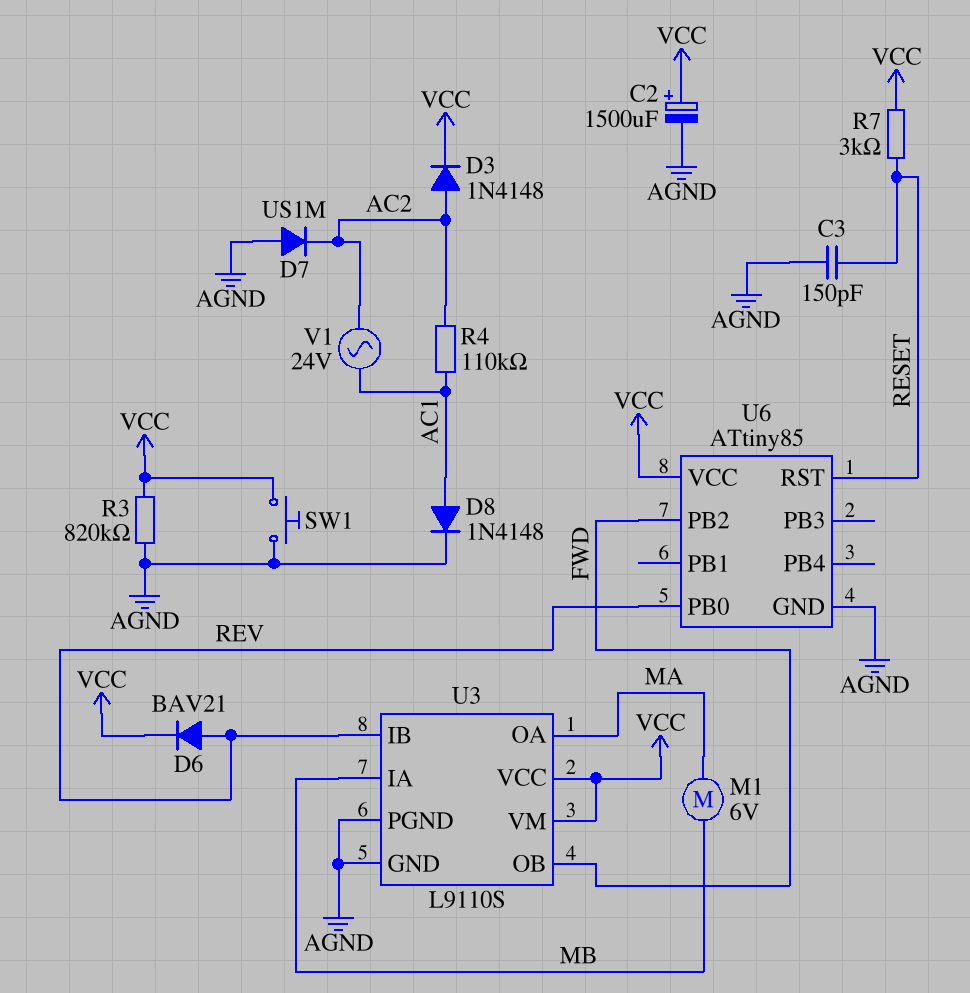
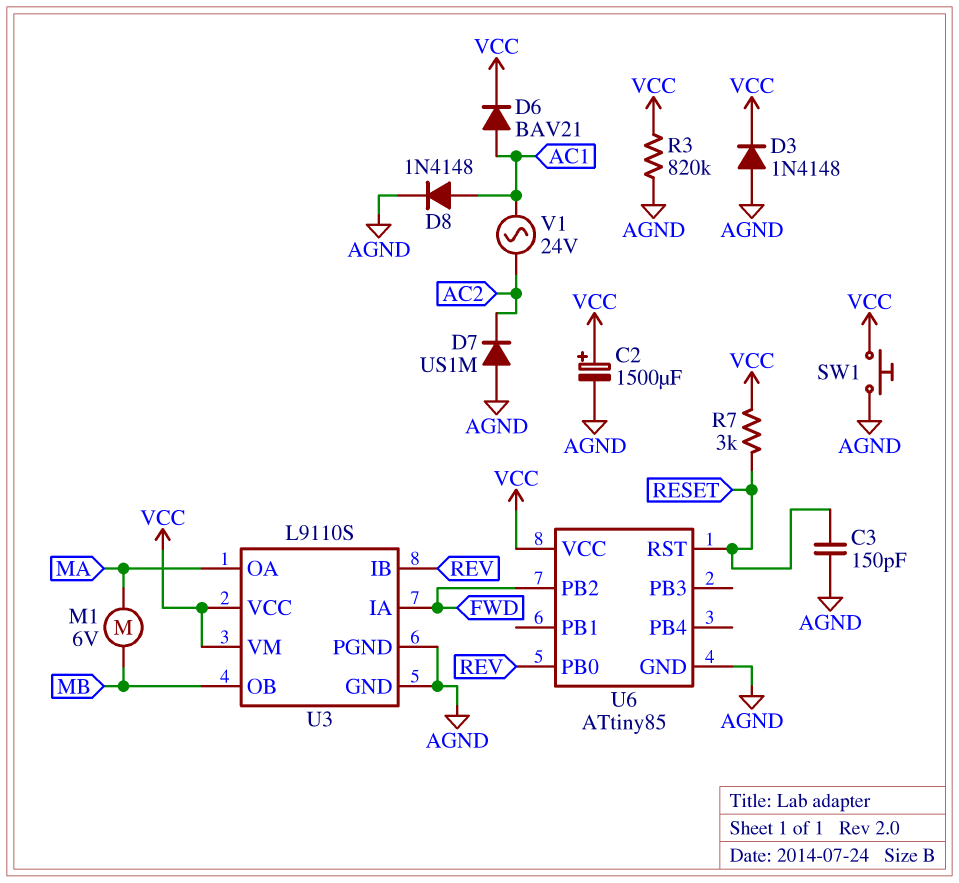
D3: diode 1N4148 (A AC2, K VCC) -> diode 1N4148 (A AGND, K VCC)
D6: diode BAV21 (A REV, K VCC) -> diode BAV21 (A AC1, K VCC)
R4: 110k (AC1, AC2) -> none
U3 pin IA: MB -> FWD
U3 pin OB: FWD -> MB

